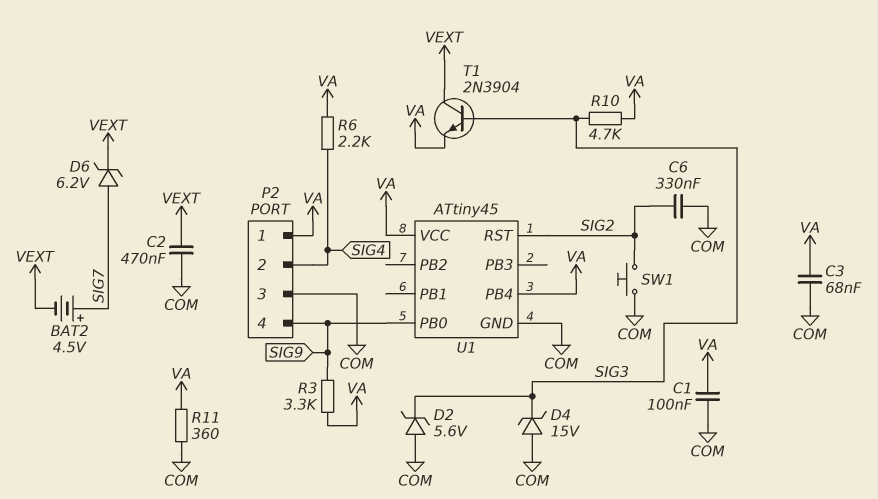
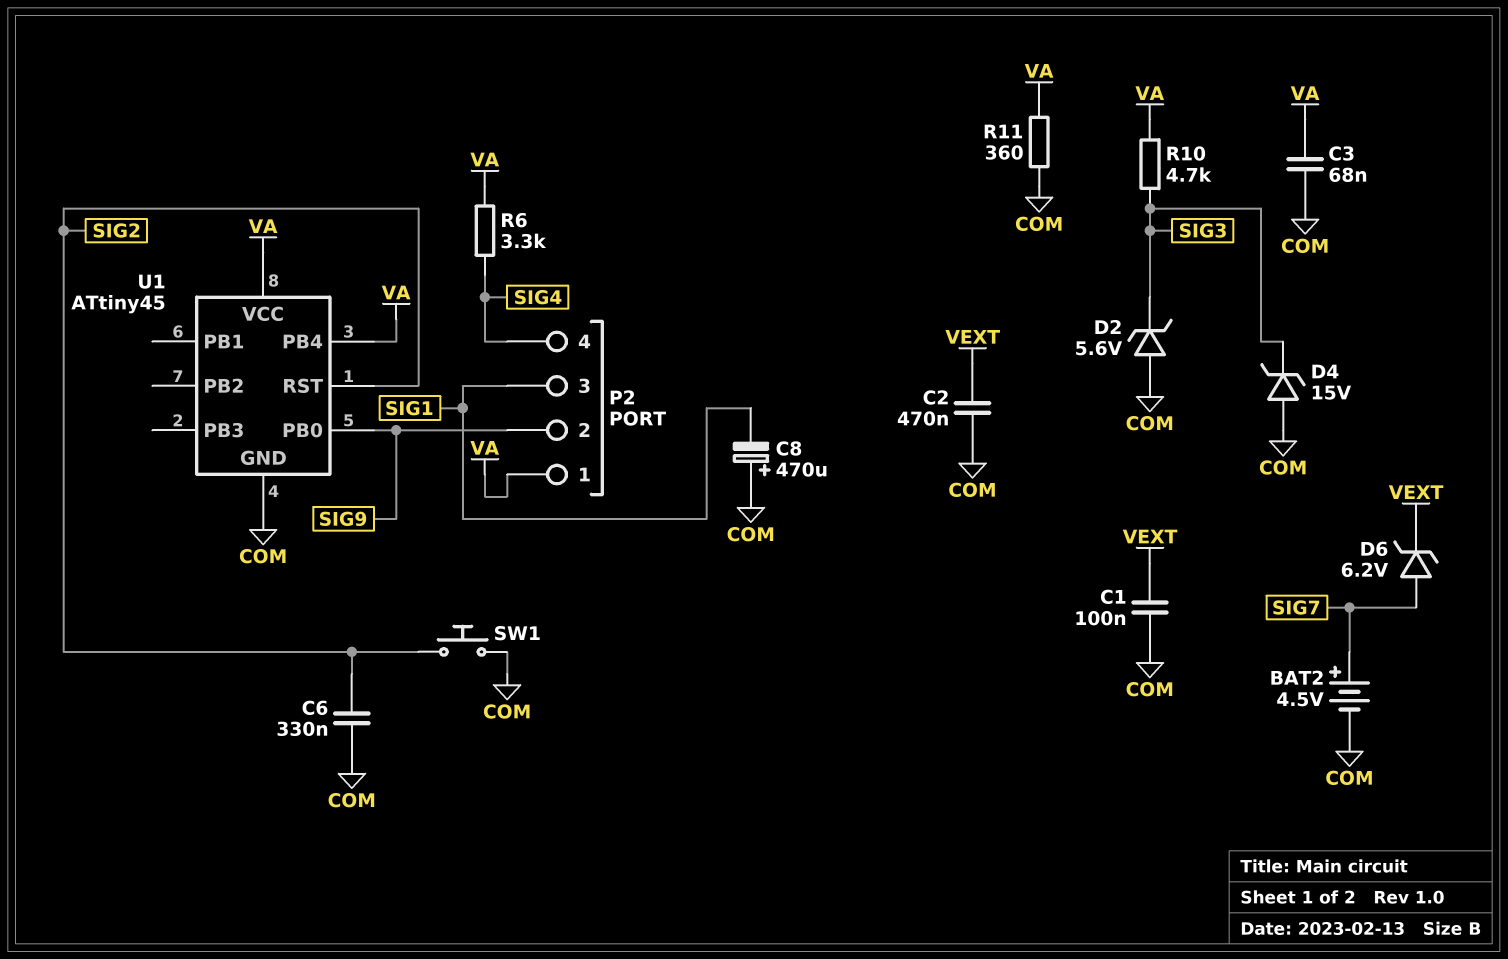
BAT2: 4.5V (plus SIG7, minus VEXT) -> 4.5V (plus SIG7, minus COM)
C1: 100nF (COM, VA) -> 100nF (COM, VEXT)
C8: none -> 470uF (plus COM, minus SIG1)
P2 pin 2: SIG4 -> SIG9
P2 pin 3: COM -> SIG1
P2 pin 4: SIG9 -> SIG4
R3: 3.3k (SIG9, VA) -> none
R6: 2.2k (SIG4, VA) -> 3.3k (SIG4, VA)
T1: NPN 2N3904 (B SIG3, C VEXT, E VA) -> none

